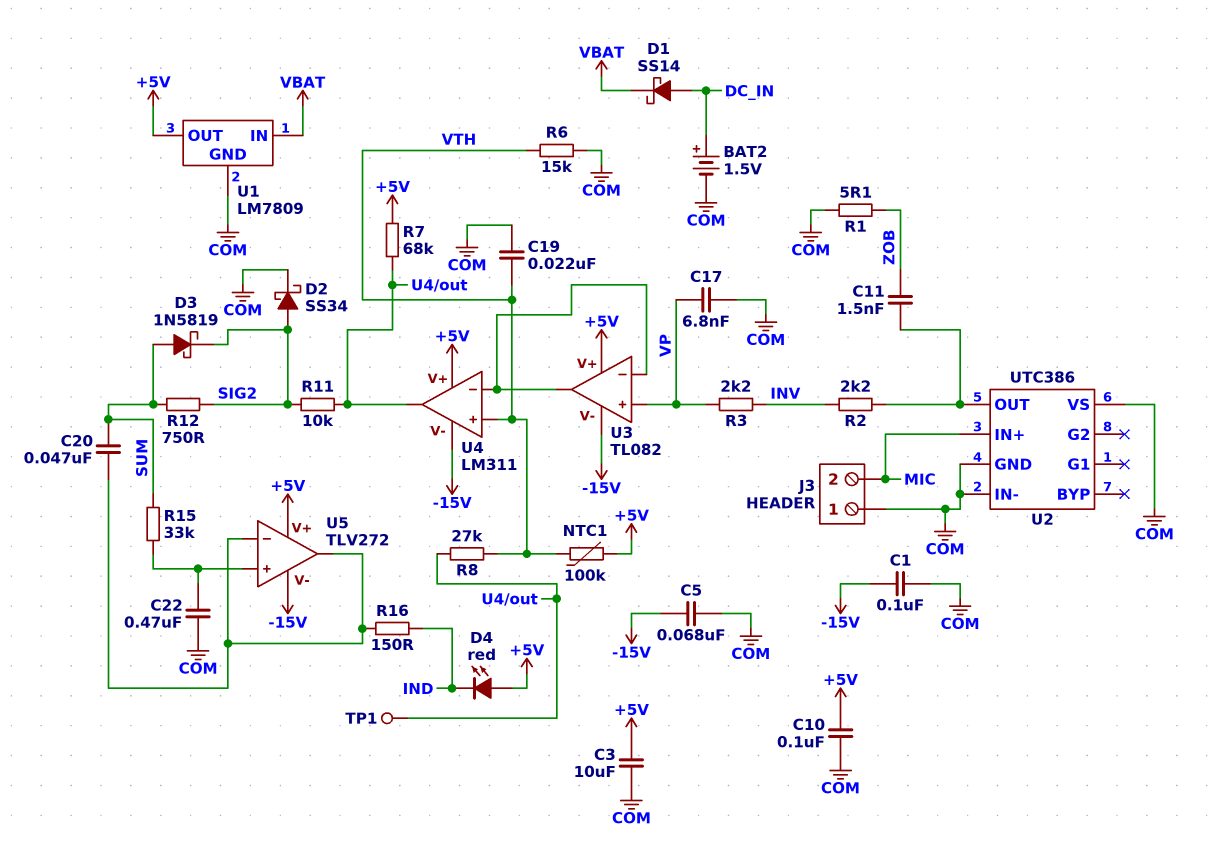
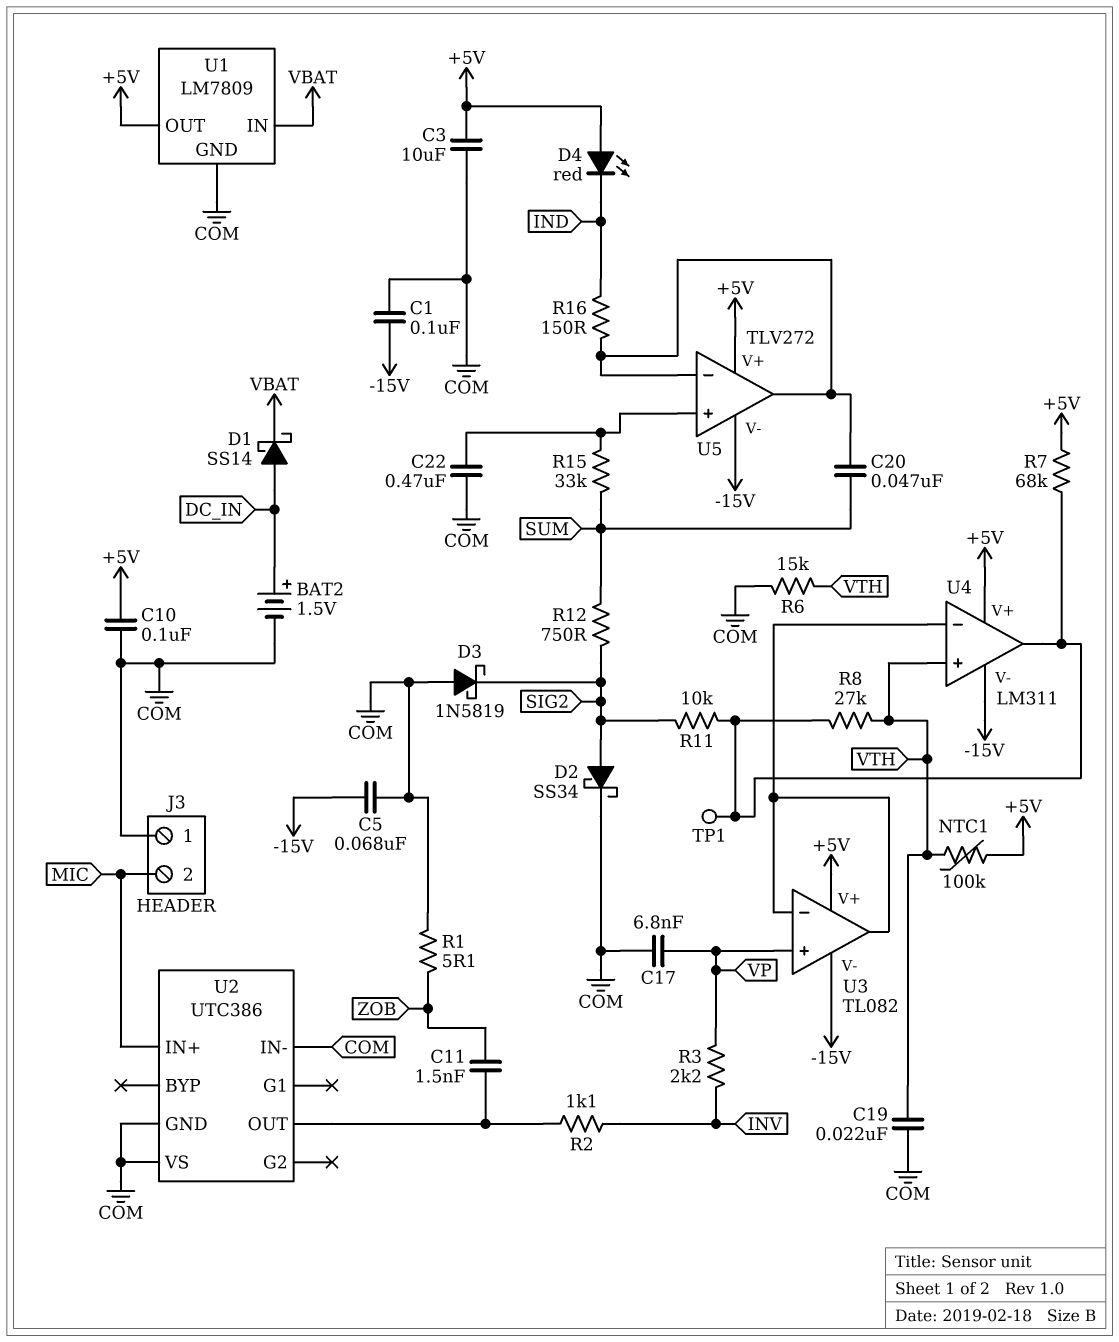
D3: schottky 1N5819 (A SUM, K SIG2) -> schottky 1N5819 (A COM, K SIG2)
R2: 2.2k (INV, U2/OUT) -> 1.1k (INV, U2/OUT)

